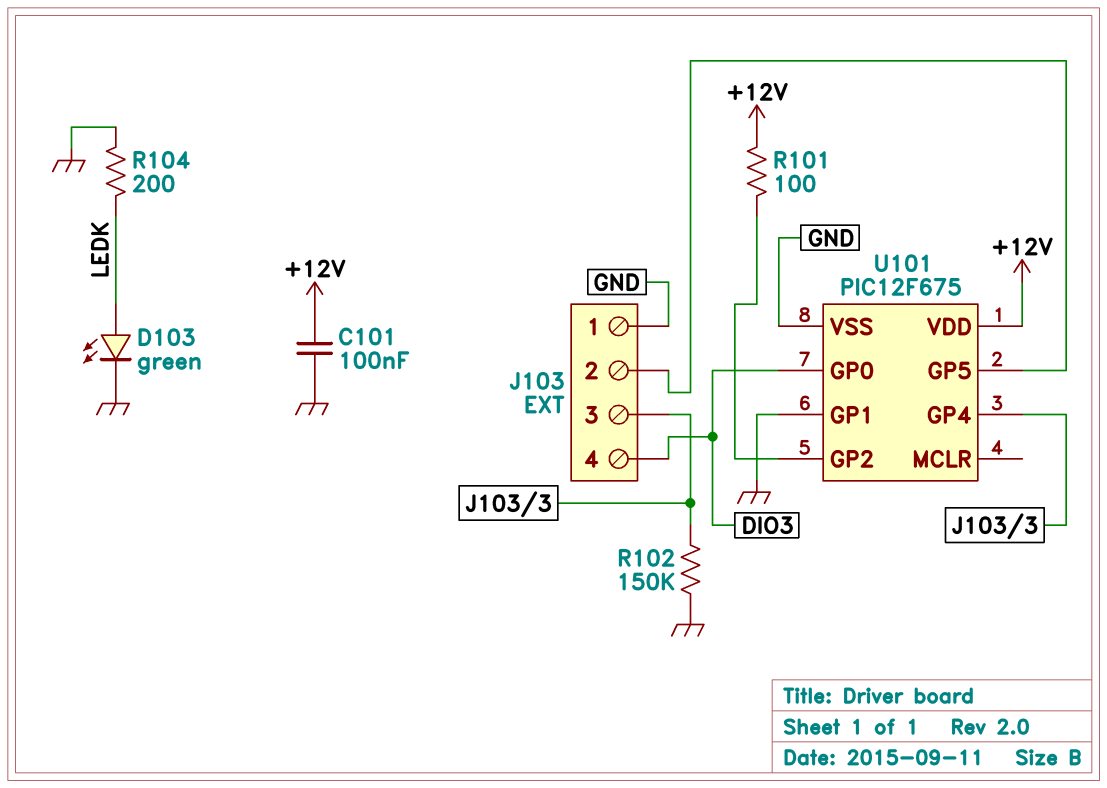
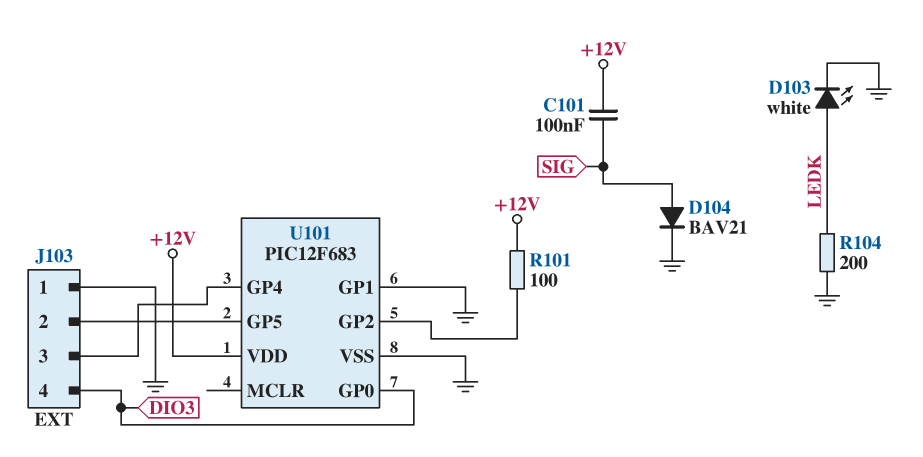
C101: 100nF (+12V, GND) -> 100nF (+12V, SIG)
D103: LED green (A LEDK, K GND) -> LED white (A LEDK, K GND)
D104: none -> diode BAV21 (A SIG, K GND)
R102: 150k (GND, J103/3) -> none
U101: PIC12F675 -> PIC12F683

